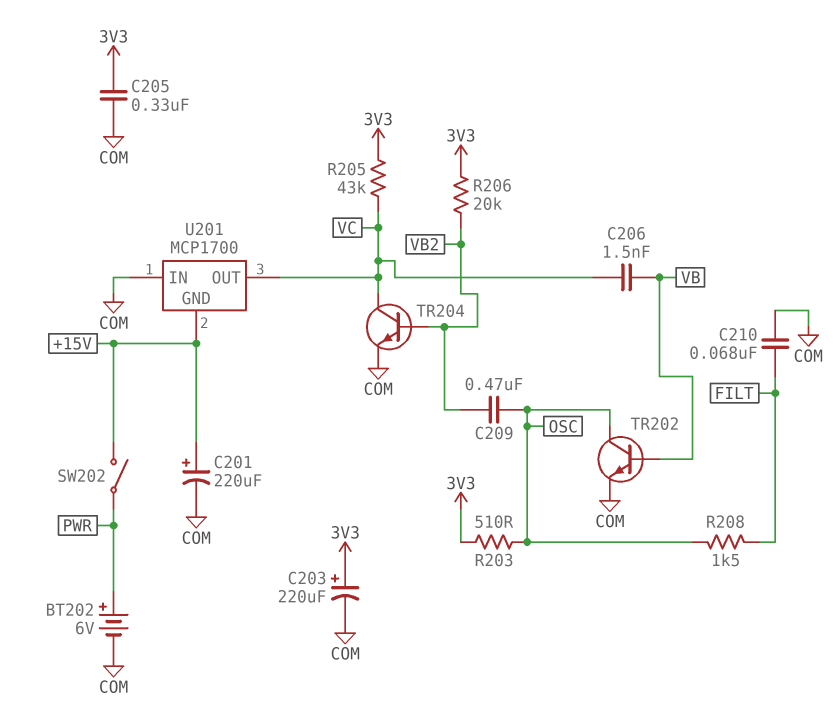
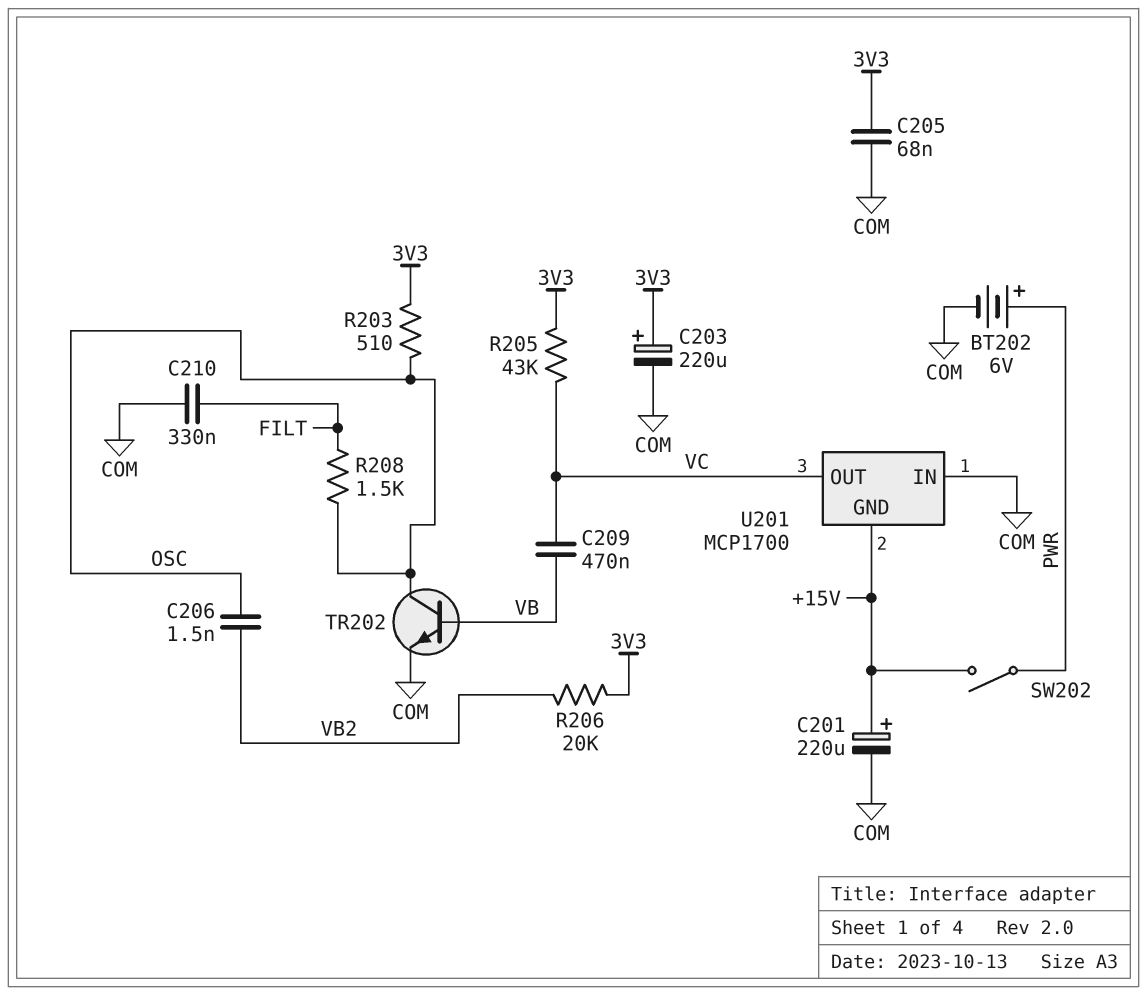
C205: 330nF (3V3, COM) -> 68nF (3V3, COM)
C206: 1.5nF (VB, VC) -> 1.5nF (OSC, VB2)
C209: 470nF (OSC, VB2) -> 470nF (VB, VC)
C210: 68nF (COM, FILT) -> 330nF (COM, FILT)
TR204: NPN (B VB2, C VC, E COM) -> none

